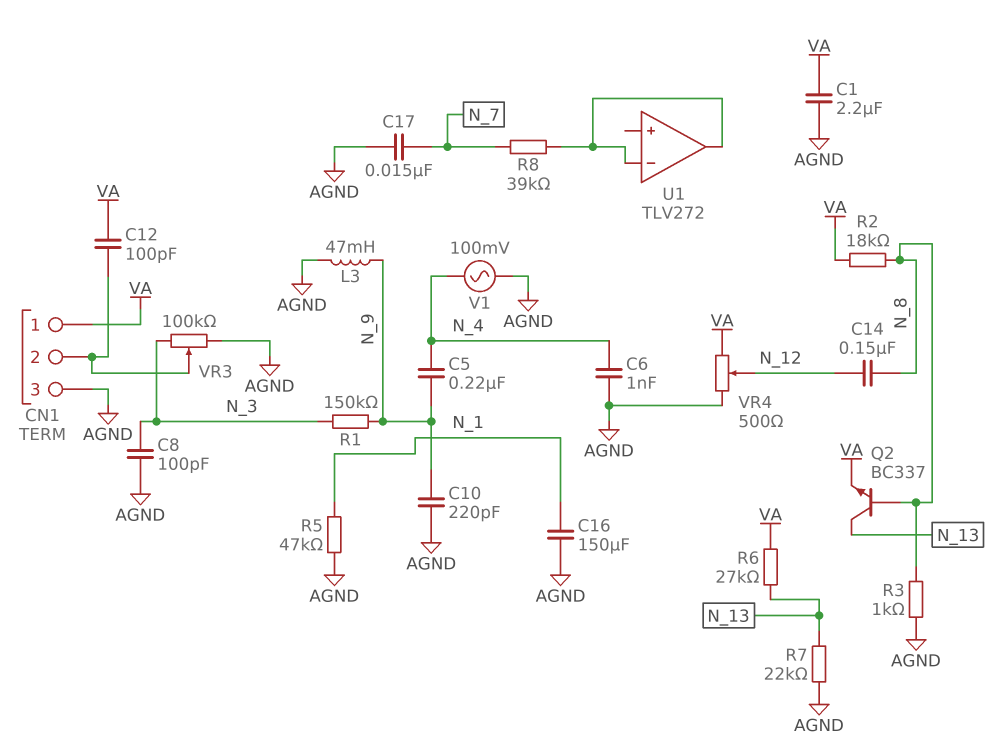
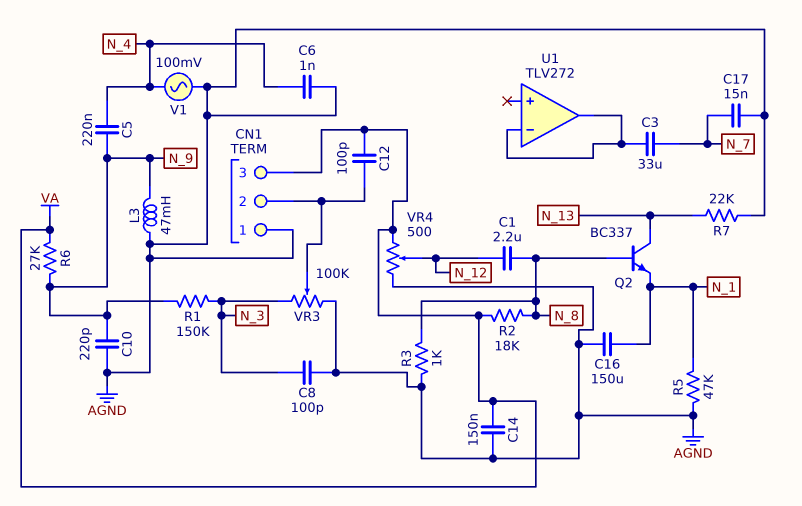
C1: 2.2uF (AGND, VA) -> 2.2uF (N_8, N_12)
C3: none -> 33uF (N_7, U1/in-)
C14: 150nF (N_8, N_12) -> 150nF (AGND, VA)
CN1 pin 1: VA -> AGND
CN1 pin 3: AGND -> VA
Q2: NPN BC337 (B N_8, C N_13, E VA) -> NPN BC337 (B N_8, C N_13, E N_1)
R6: 27k (N_13, VA) -> 27k (N_9, VA)
R8: 39k (N_7, U1/in-) -> none

